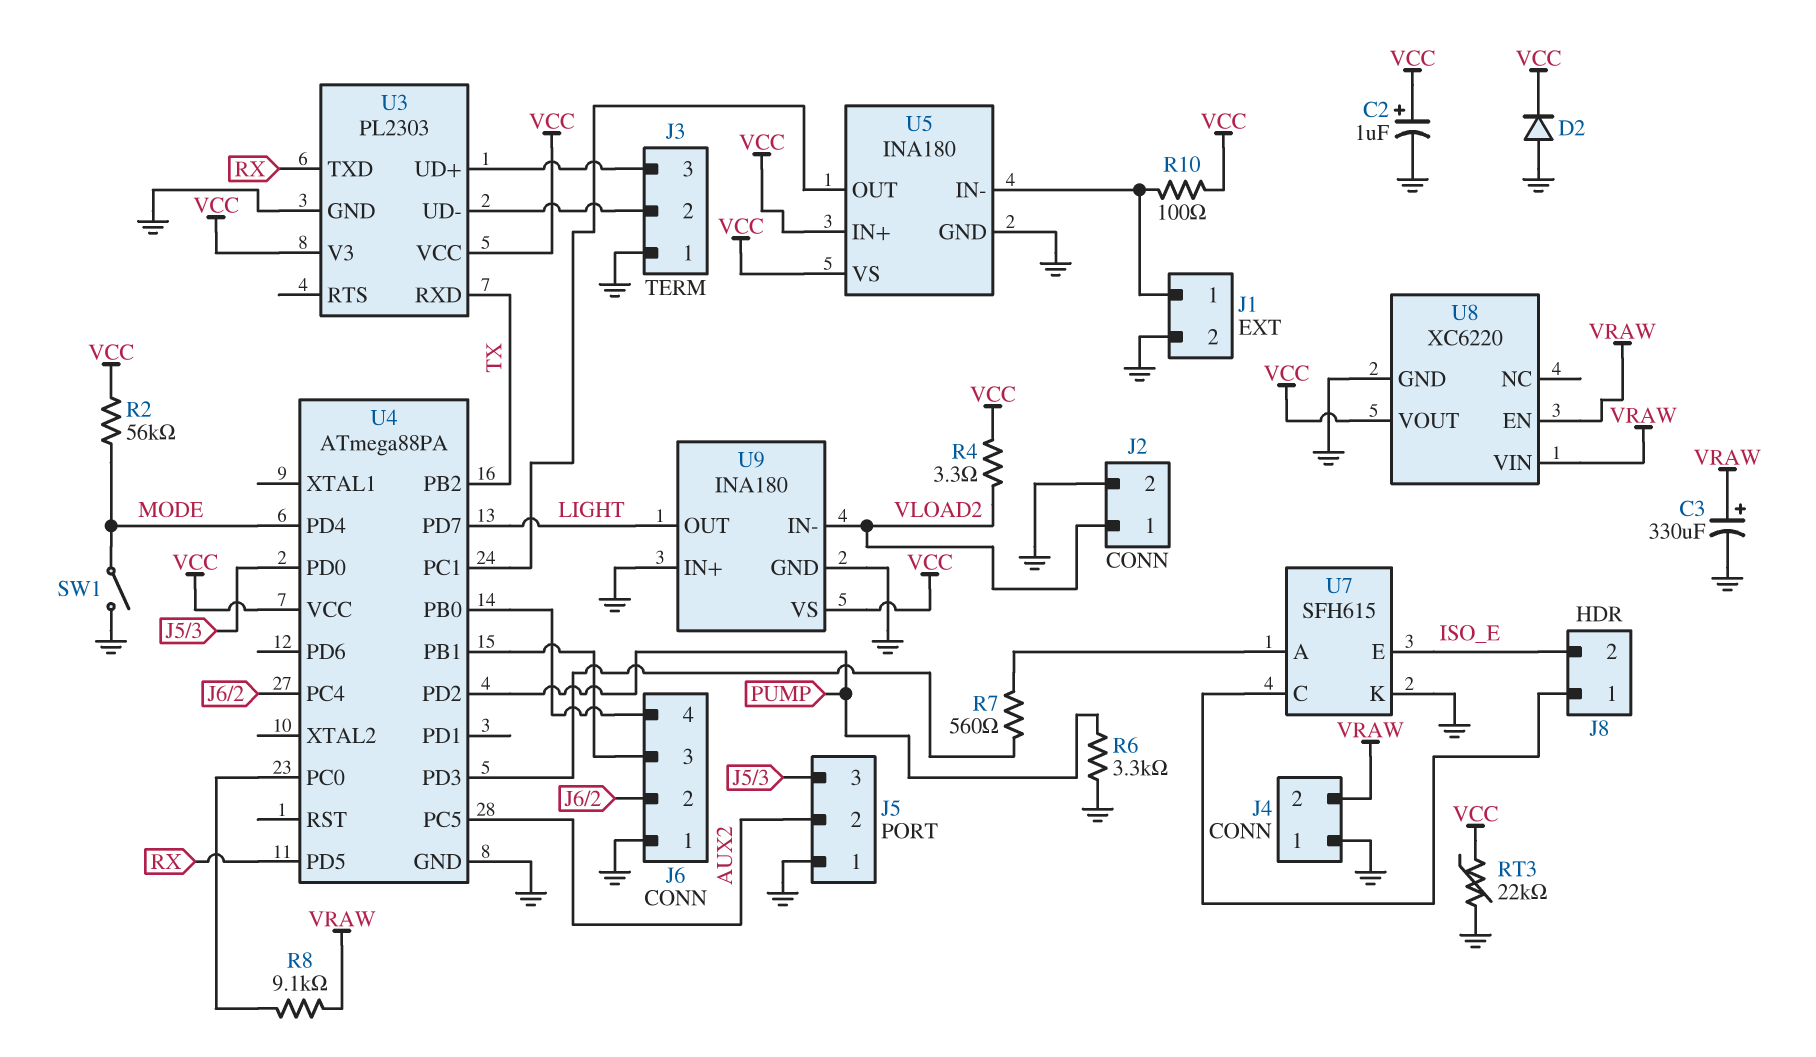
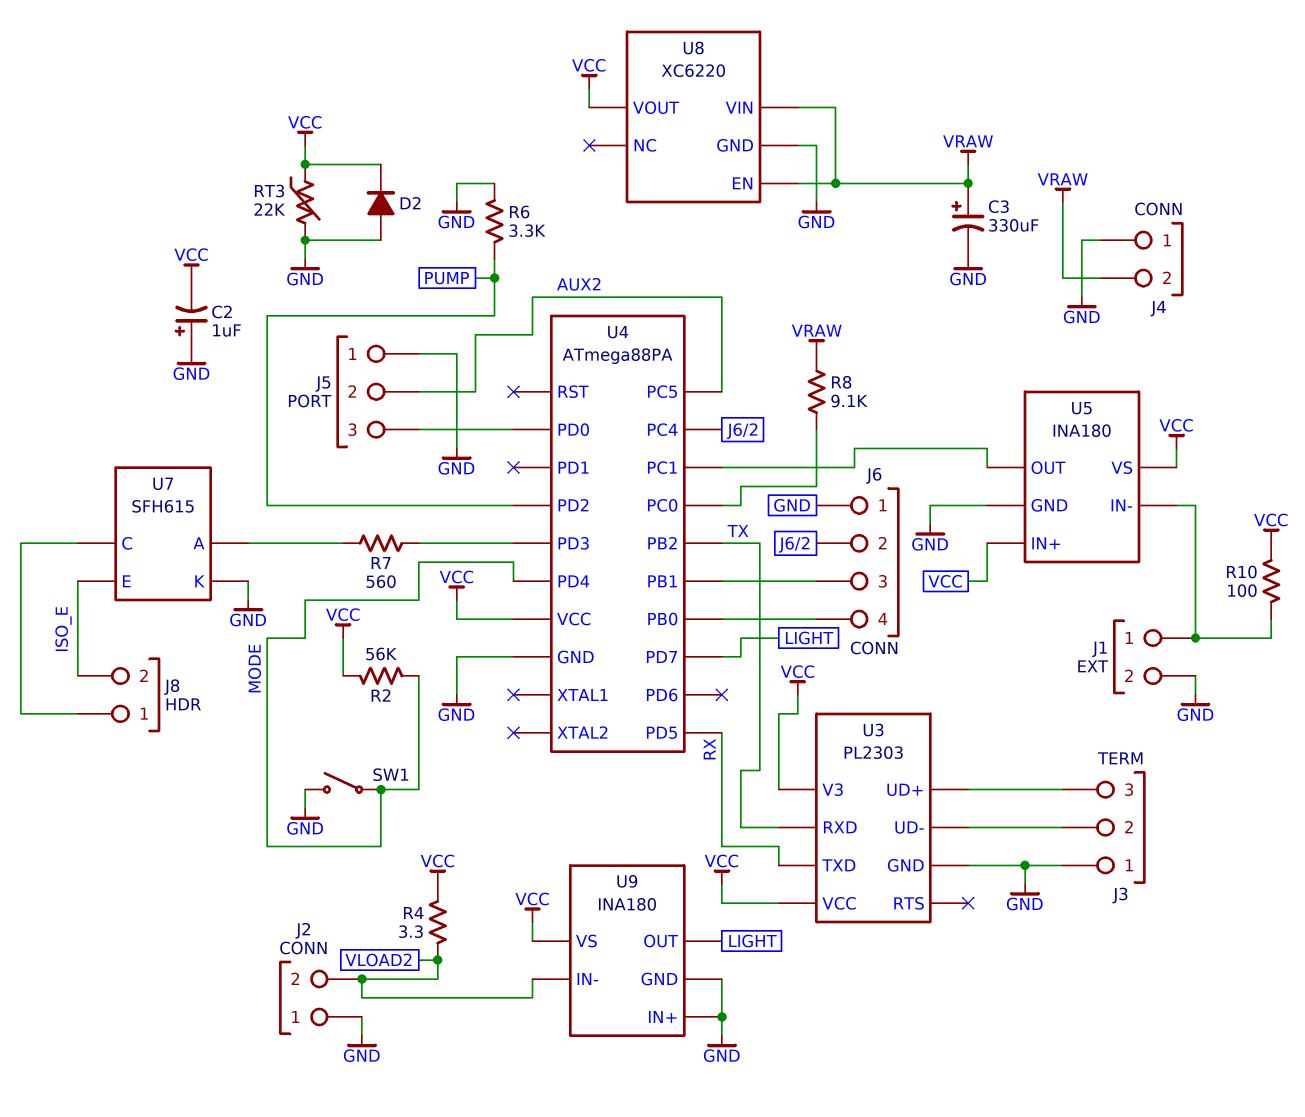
C2: 1uF (plus VCC, minus GND) -> 1uF (plus GND, minus VCC)
J2 pin 1: VLOAD2 -> GND
J2 pin 2: GND -> VLOAD2

